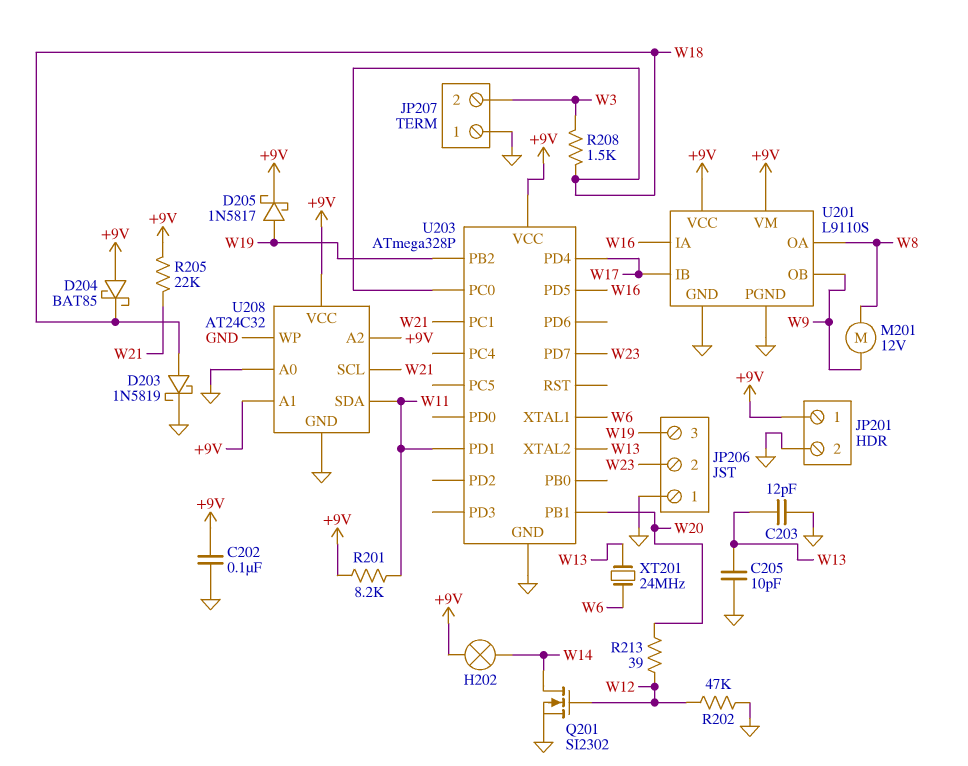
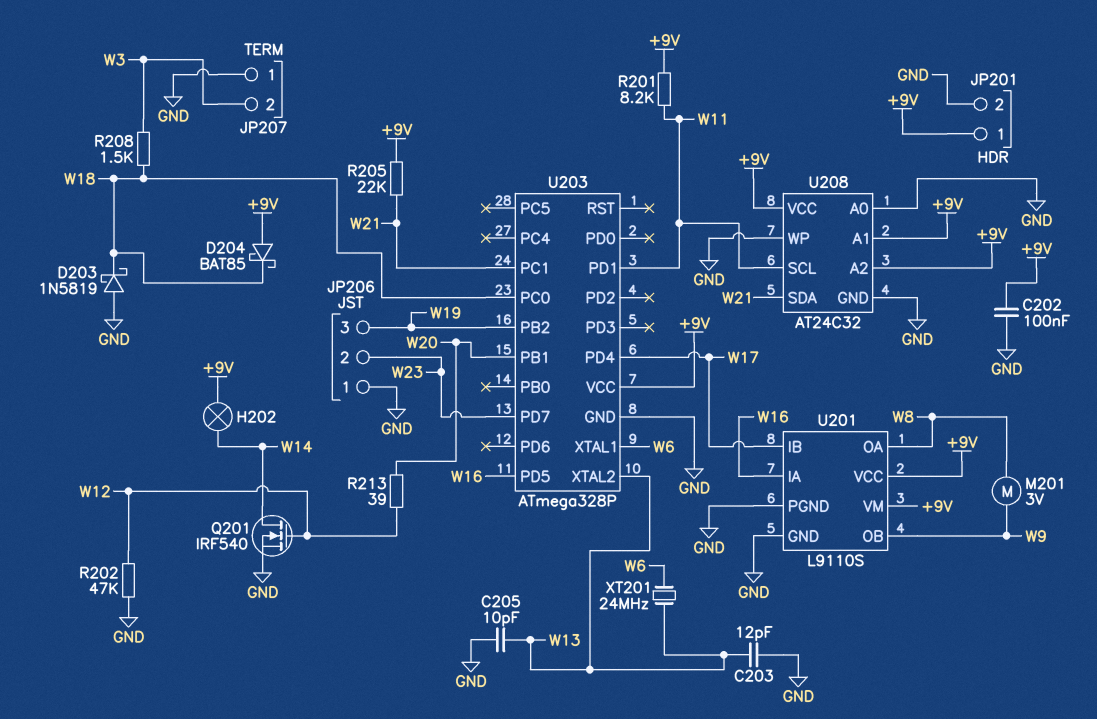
D203: schottky 1N5819 (A W18, K GND) -> schottky 1N5819 (A GND, K W18)
D205: schottky 1N5817 (A W19, K +9V) -> none
M201: motor 12V (W8, W9) -> motor 3V (W8, W9)
Q201: NMOS SI2302 (G W12, D W14, S GND) -> NMOS IRF540 (G W12, D W14, S GND)
U208 pin SCL: W21 -> W11
U208 pin SDA: W11 -> W21

